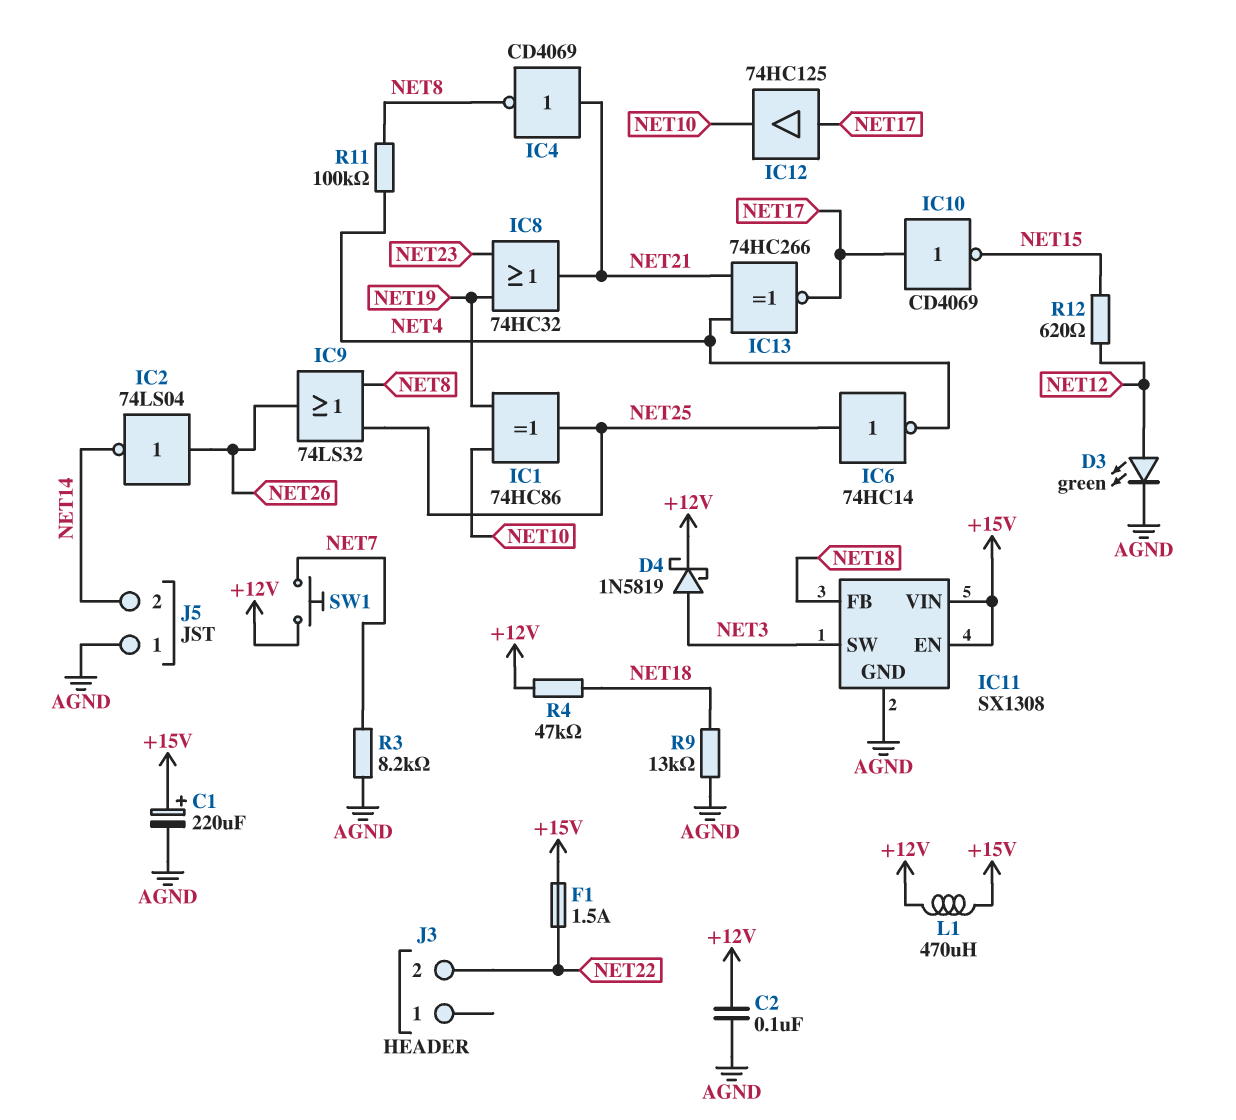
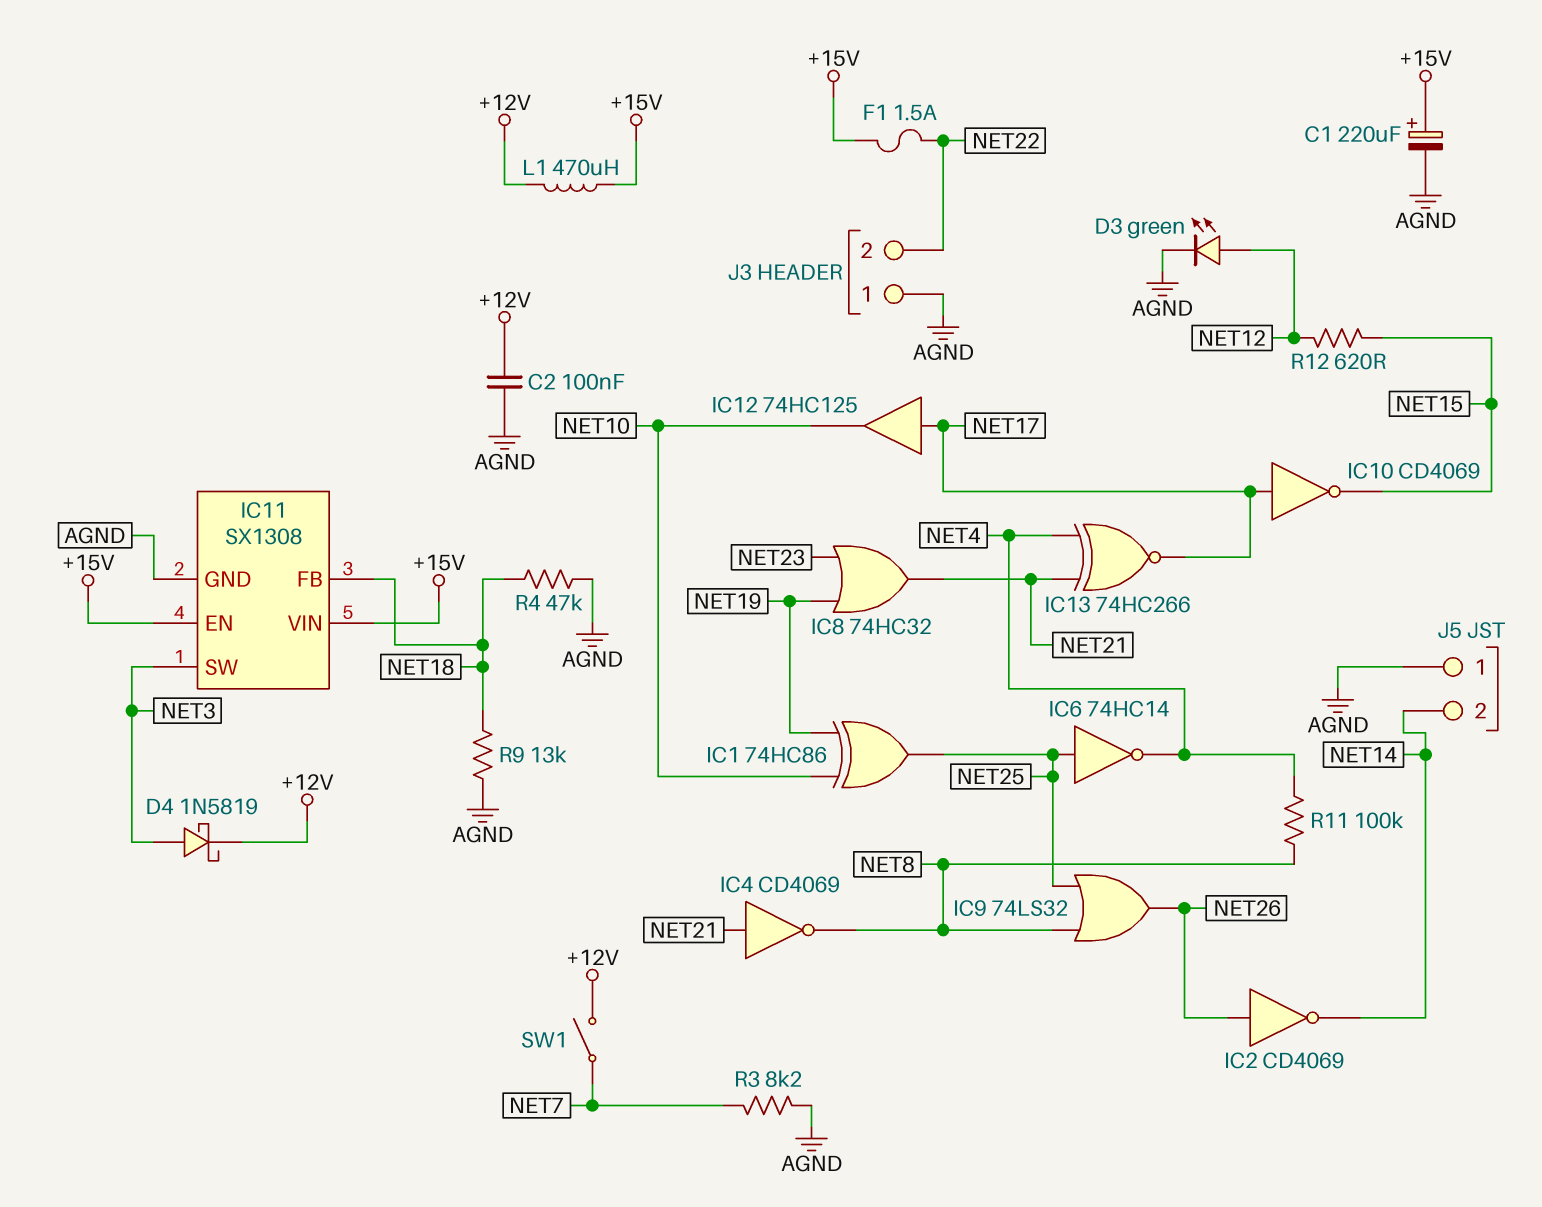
IC2: NOT 74LS04 (in NET26, out NET14) -> NOT CD4069 (in NET26, out NET14)
J3 pin 1: none -> AGND
R4: 47k (+12V, NET18) -> 47k (AGND, NET18)
SW1: button (+12V, NET7) -> switch (+12V, NET7)

